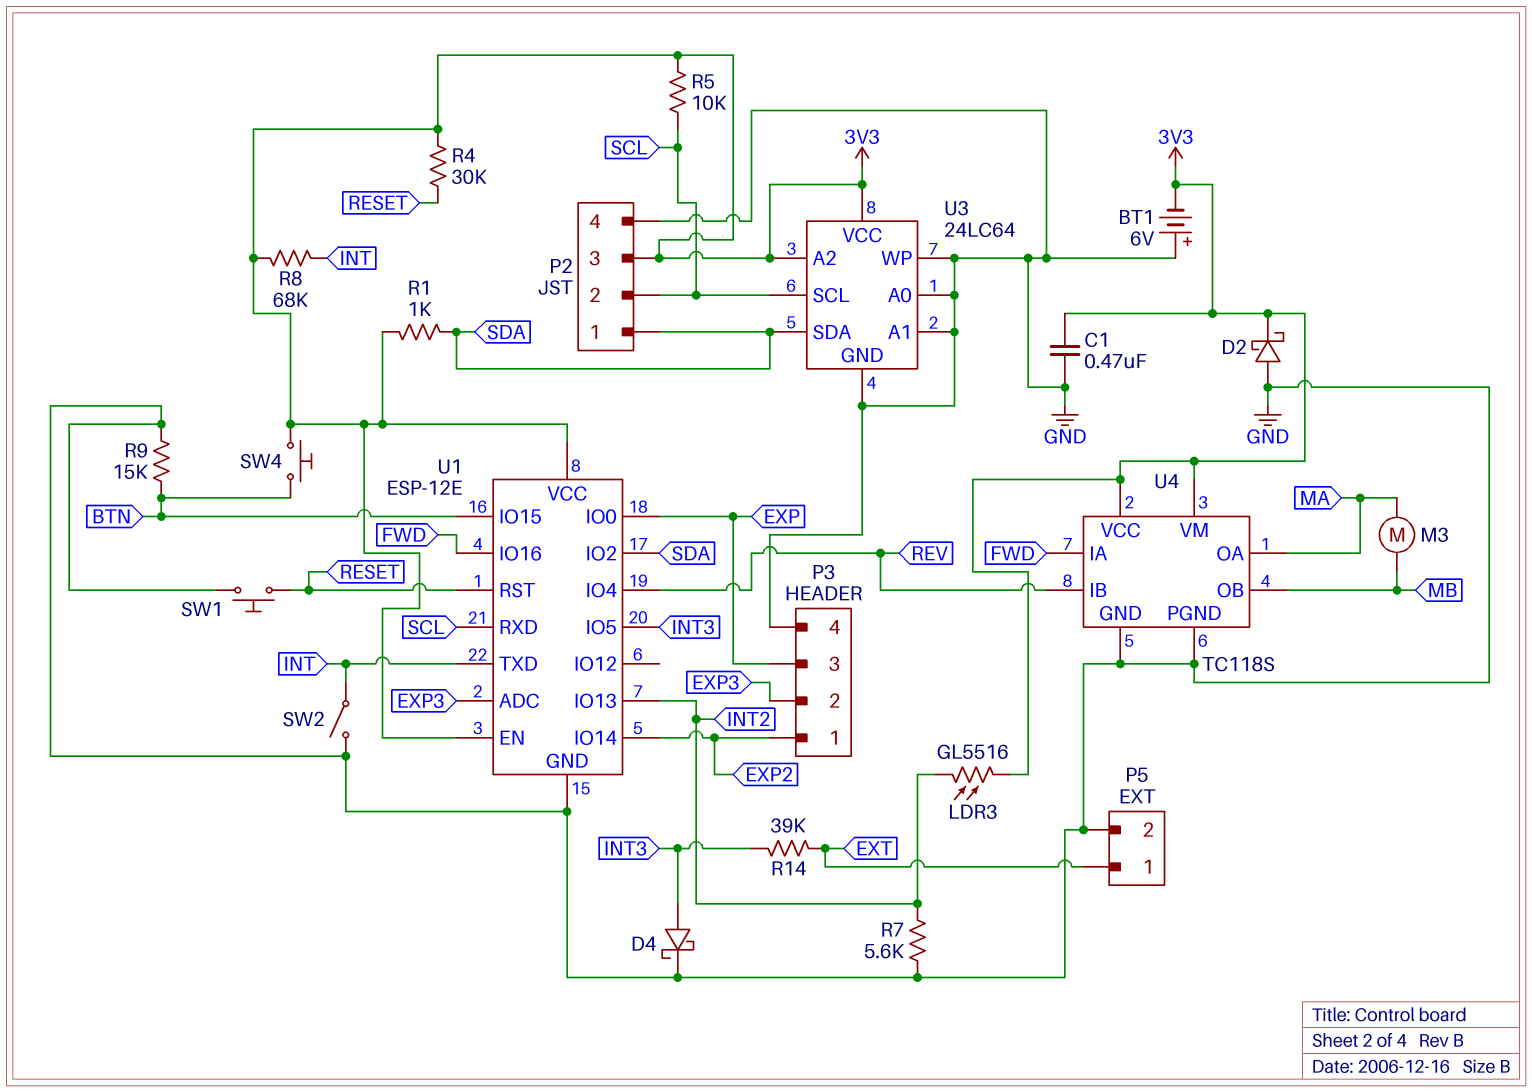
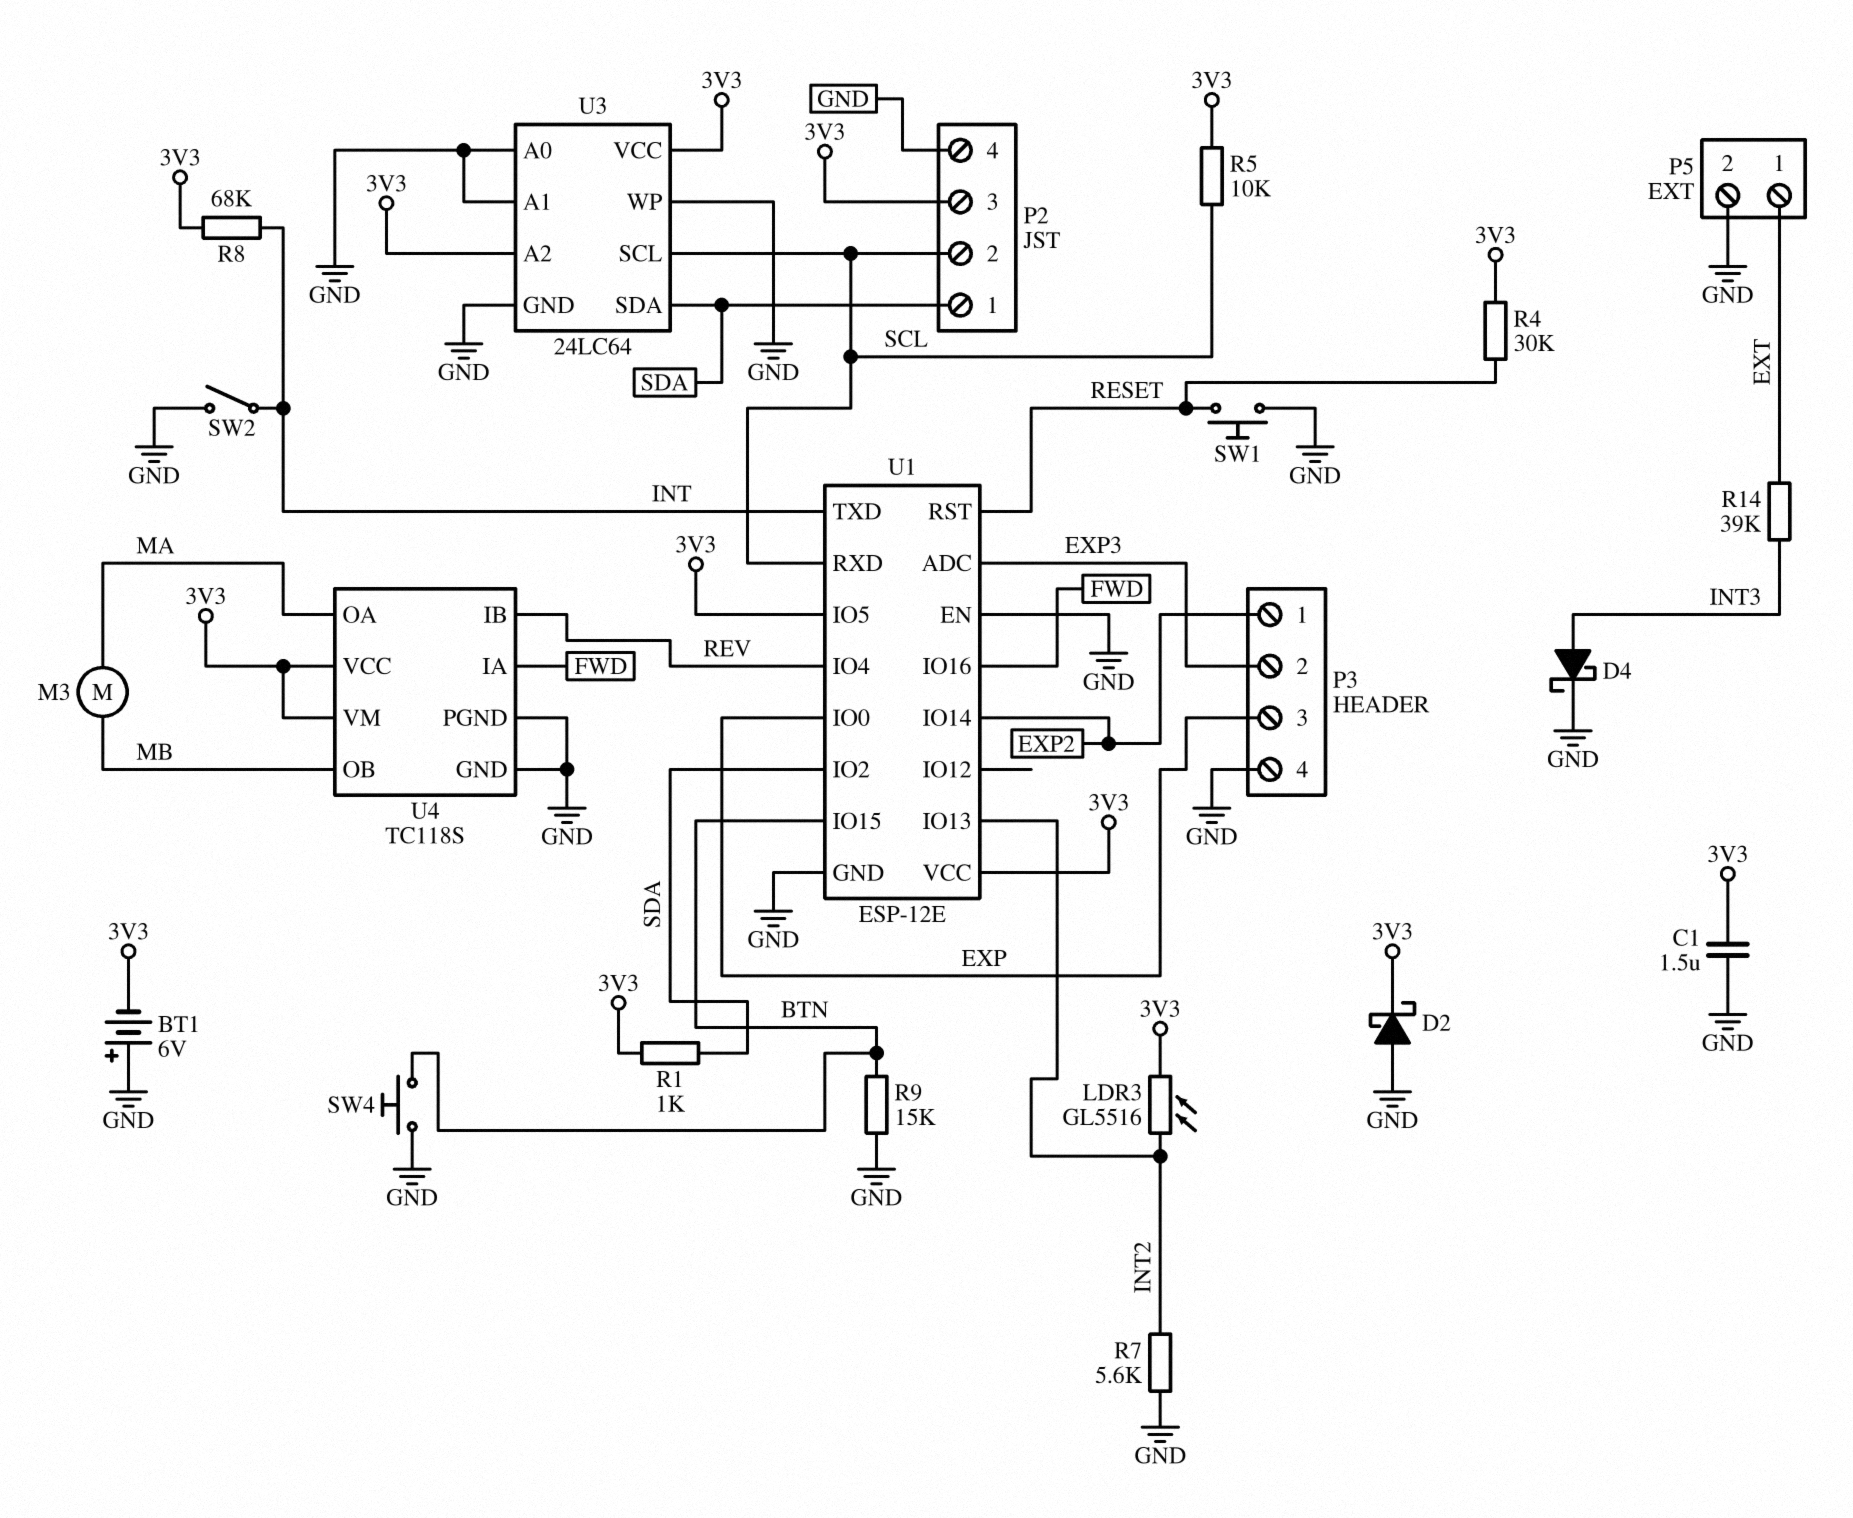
C1: 470nF (3V3, GND) -> 1.5uF (3V3, GND)
SW4: button (3V3, BTN) -> button (BTN, GND)
U1 pin EN: 3V3 -> GND
U1 pin IO5: INT3 -> 3V3

